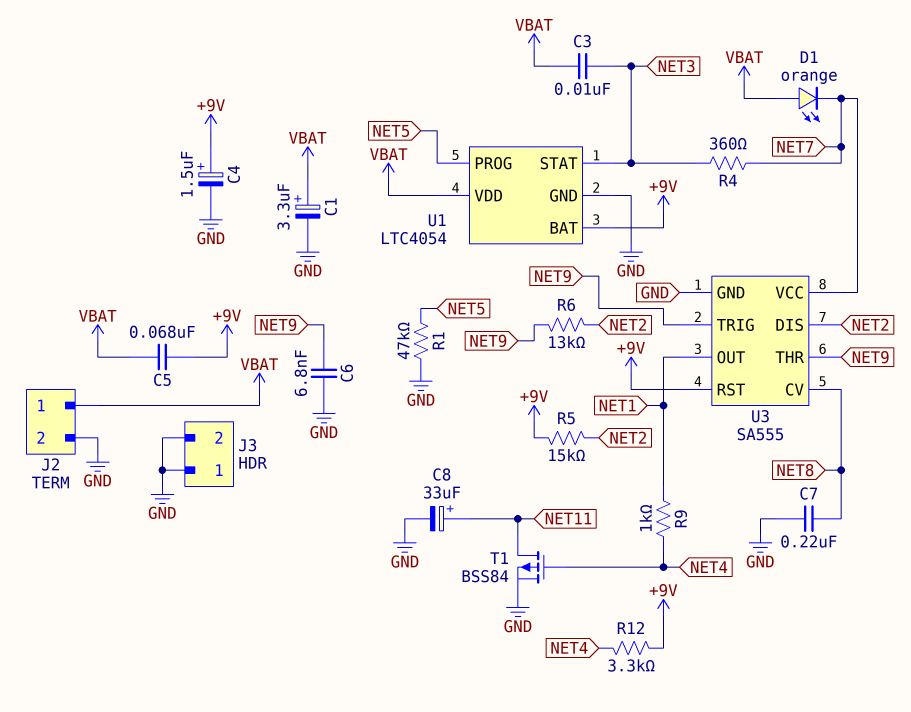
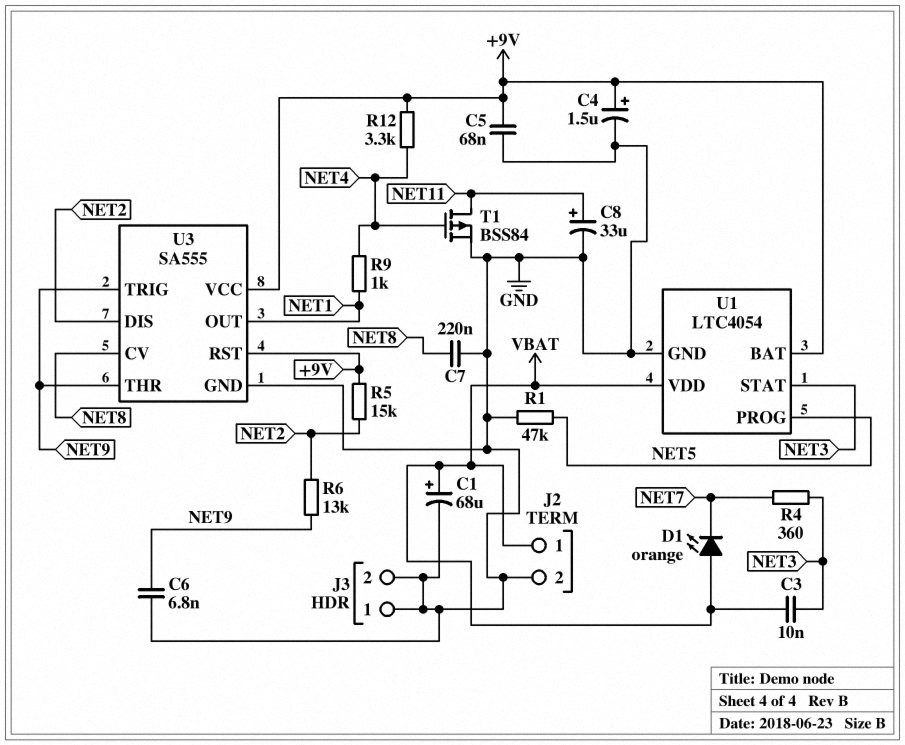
C1: 3.3uF (plus VBAT, minus GND) -> 68uF (plus VBAT, minus GND)
C5: 68nF (+9V, VBAT) -> 68nF (+9V, GND)
U3 pin VCC: NET7 -> +9V

